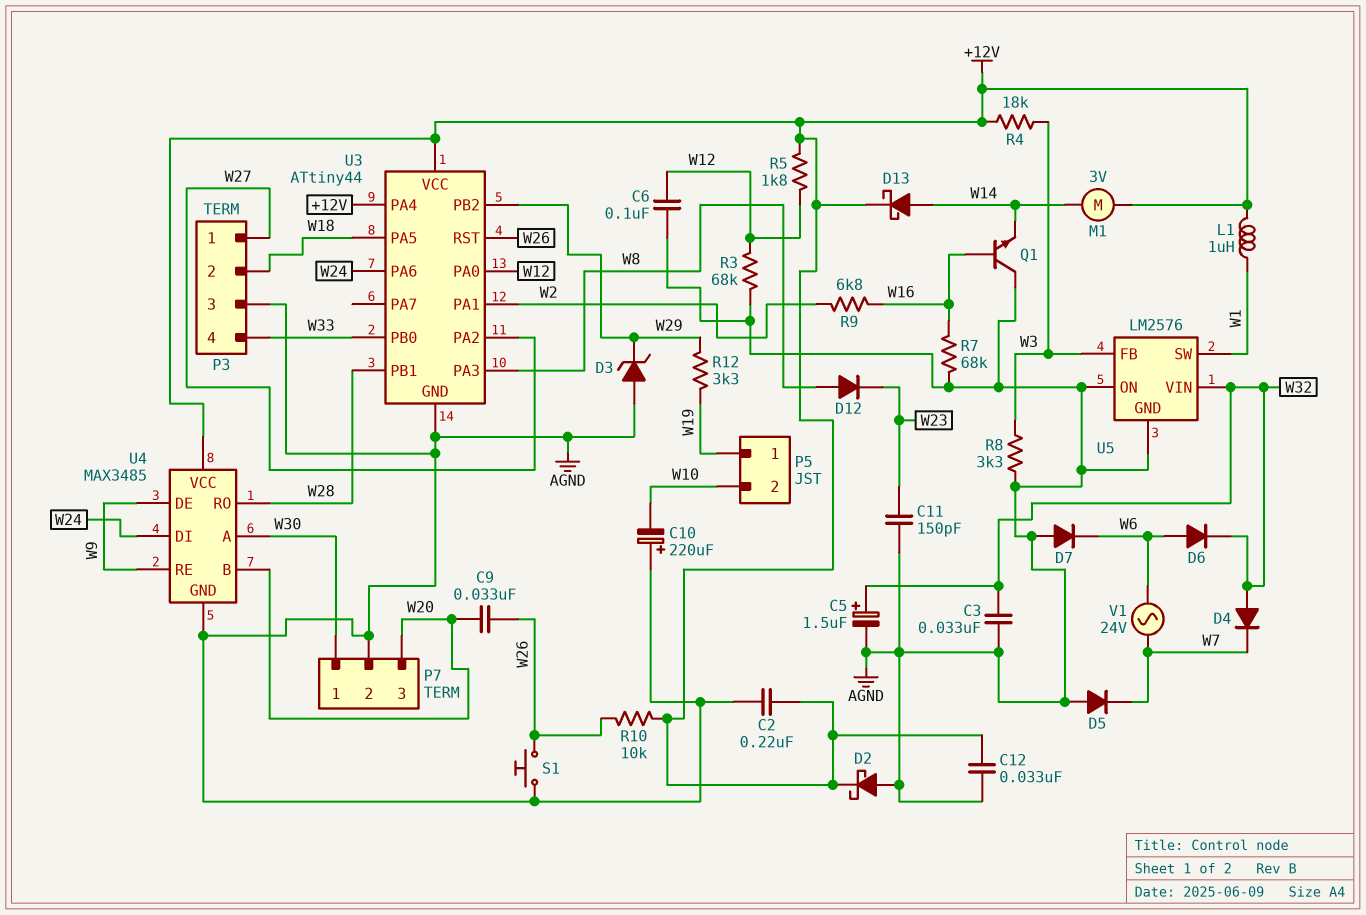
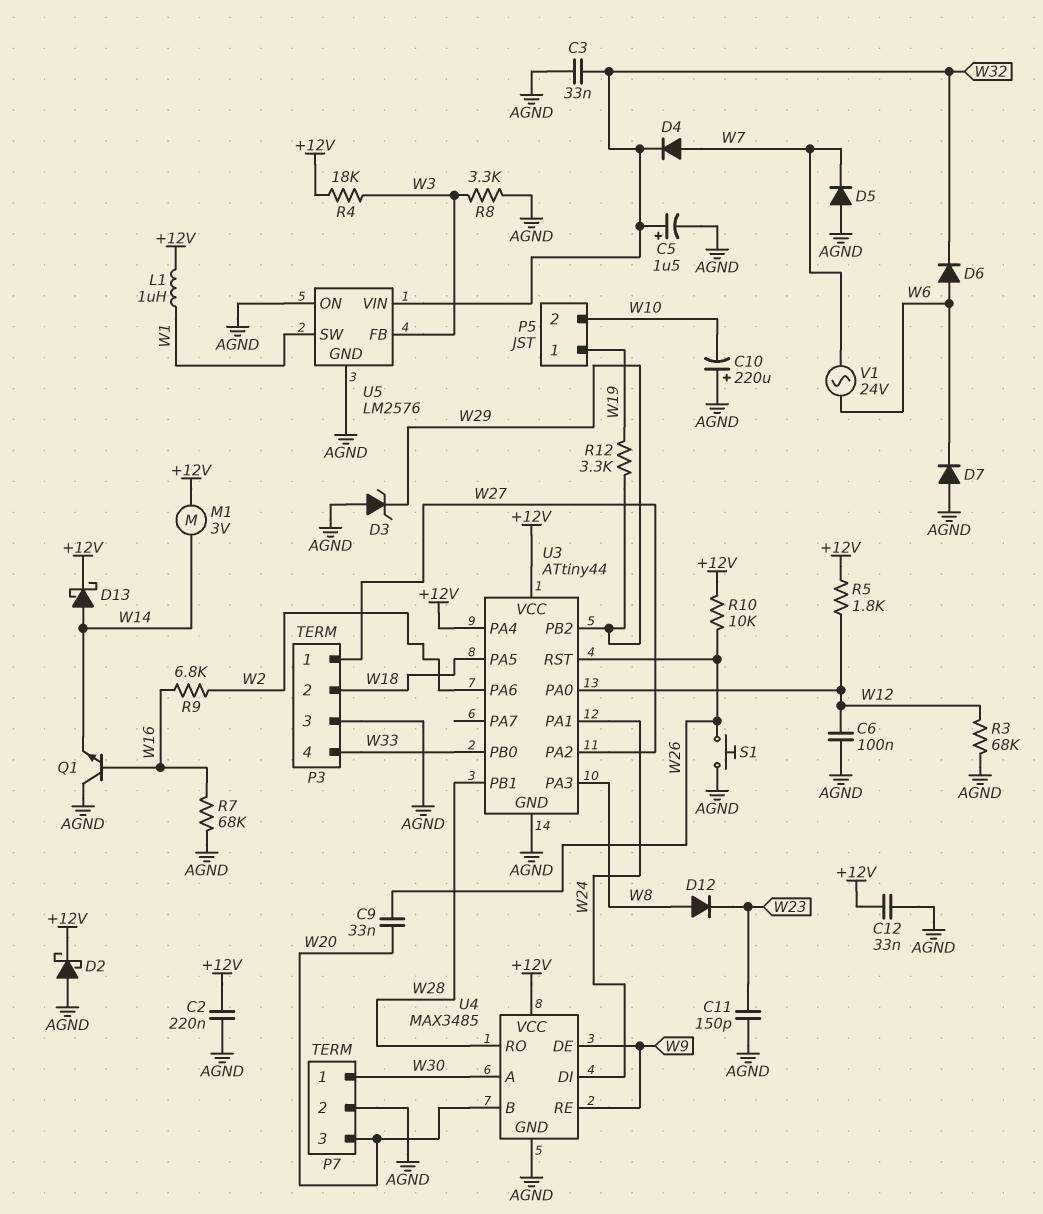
D4: diode (A W32, K W7) -> diode (A W7, K W32)
U3 pin PA1: W2 -> W24
U3 pin PA6: W24 -> W2

